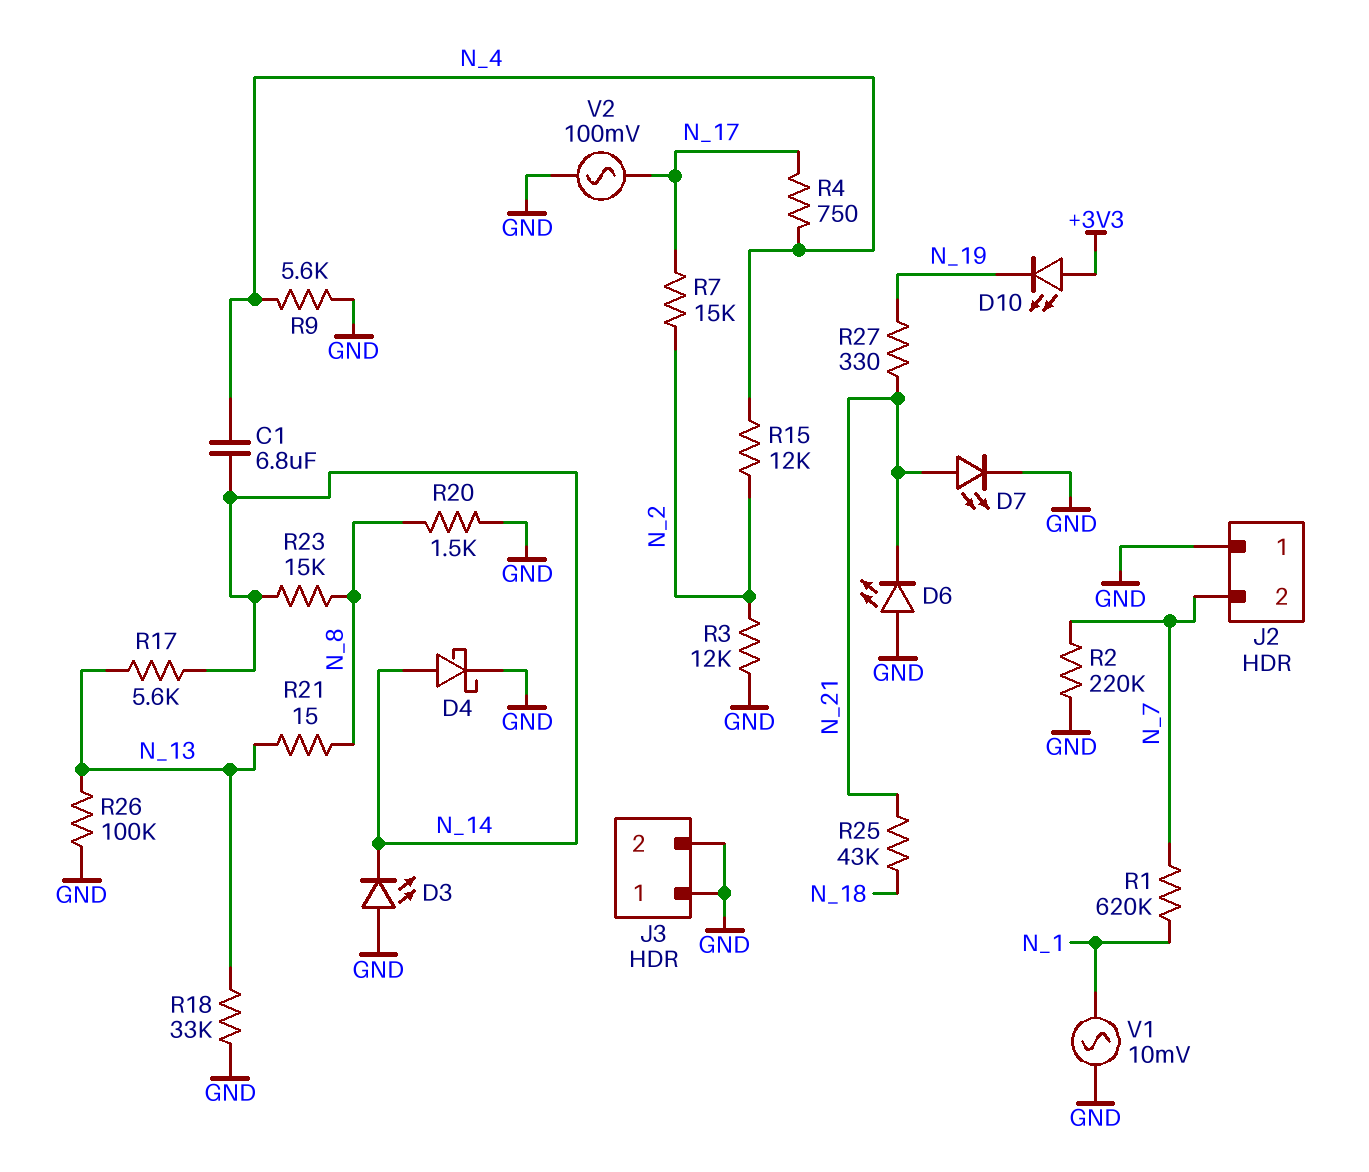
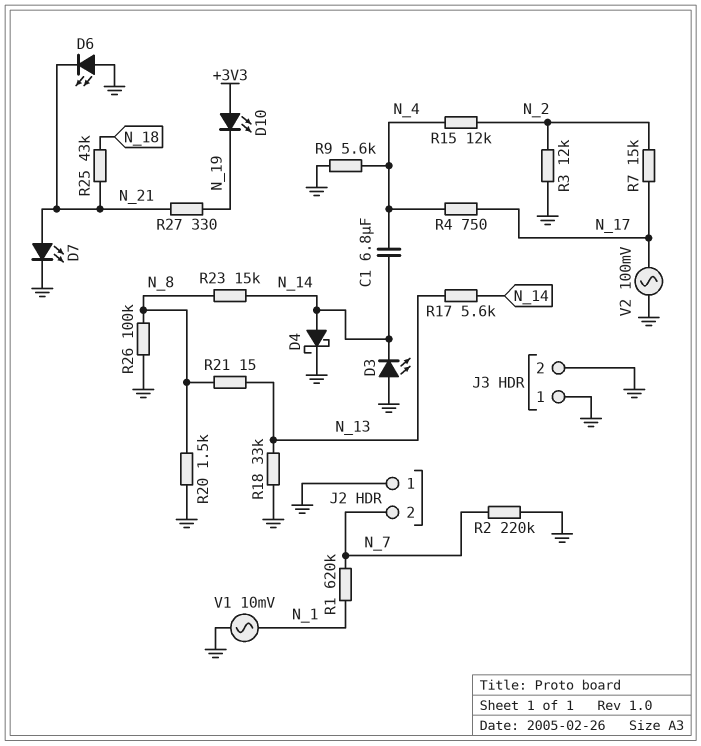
R26: 100k (GND, N_13) -> 100k (GND, N_8)

